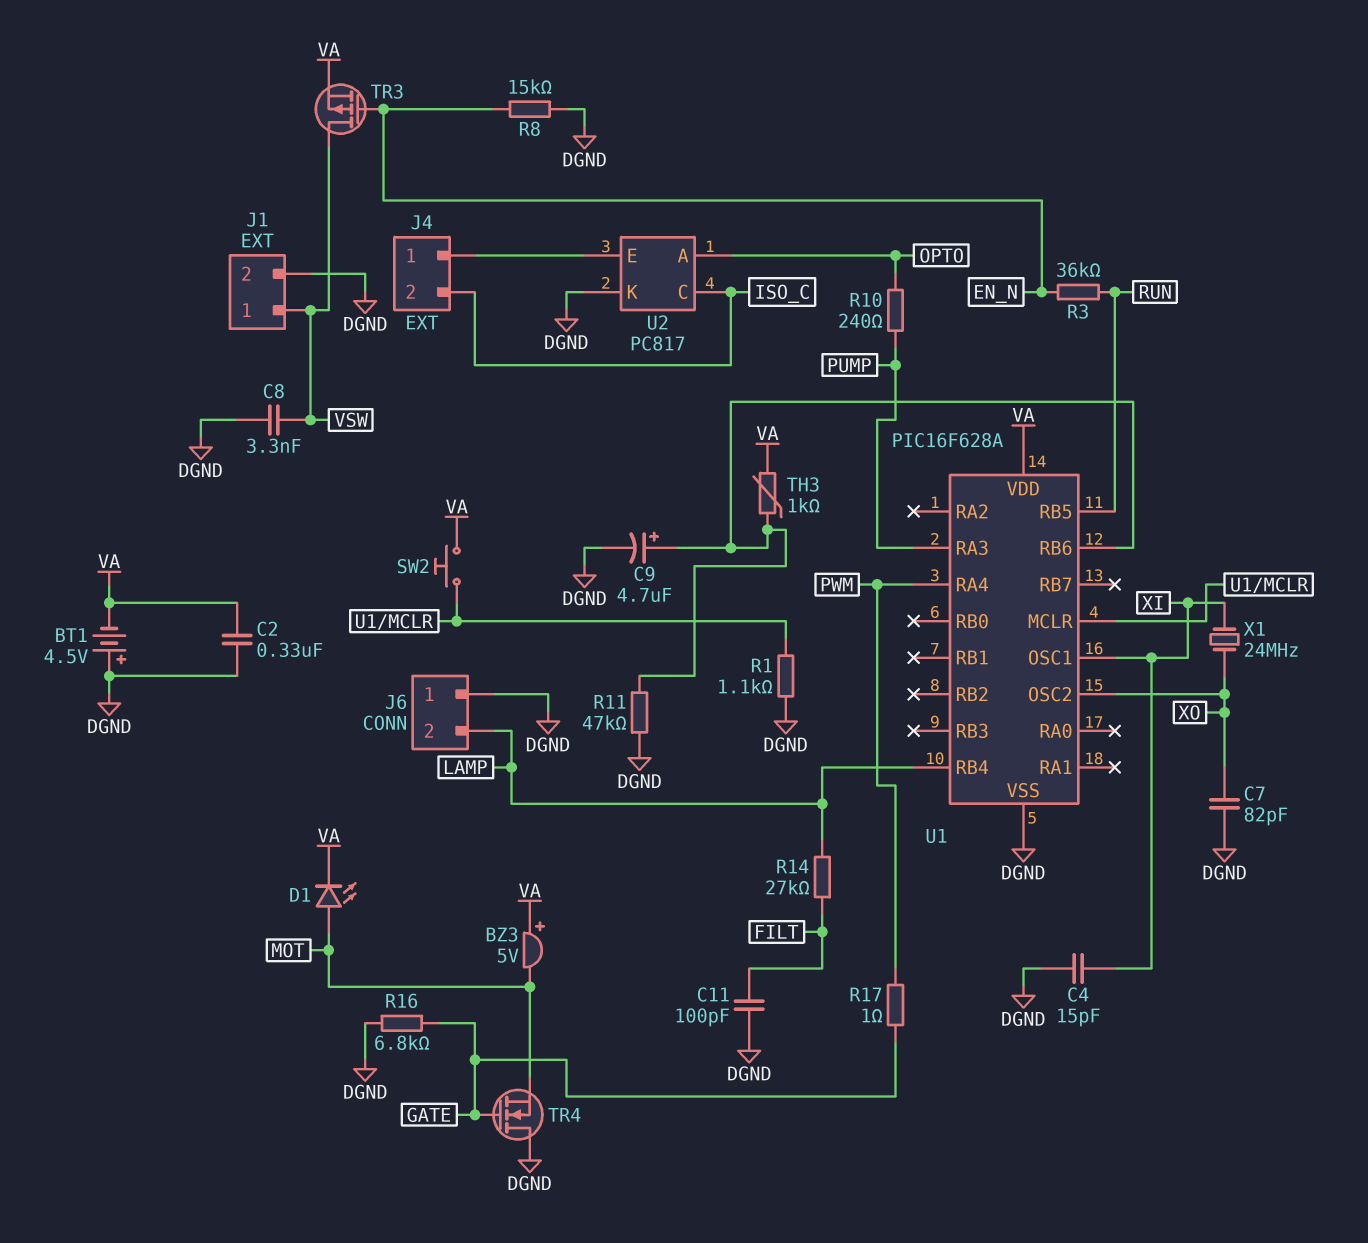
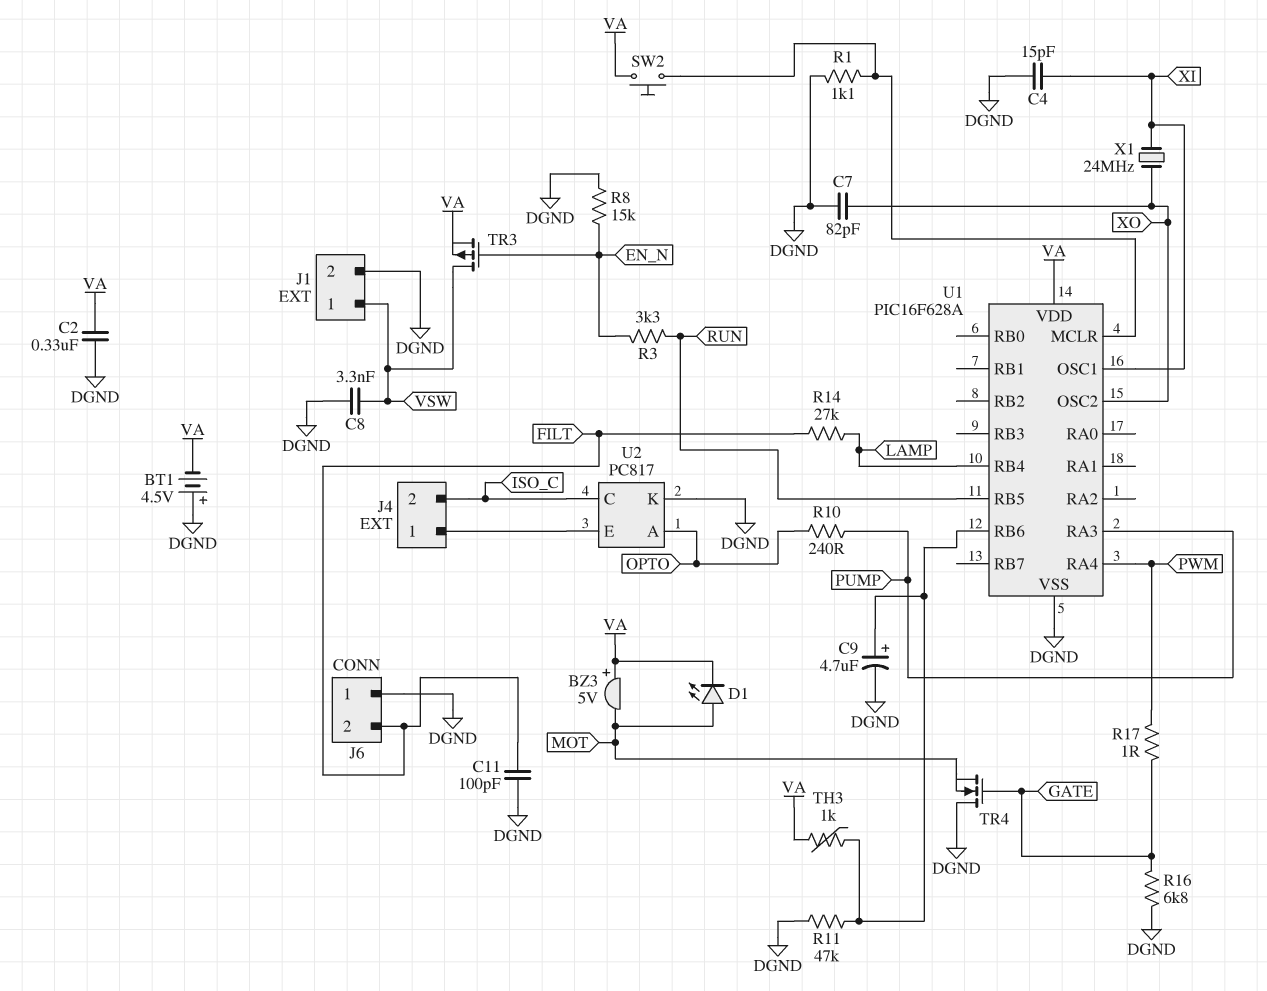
J6 pin 2: LAMP -> FILT
R3: 36k (EN_N, RUN) -> 3.3k (EN_N, RUN)

